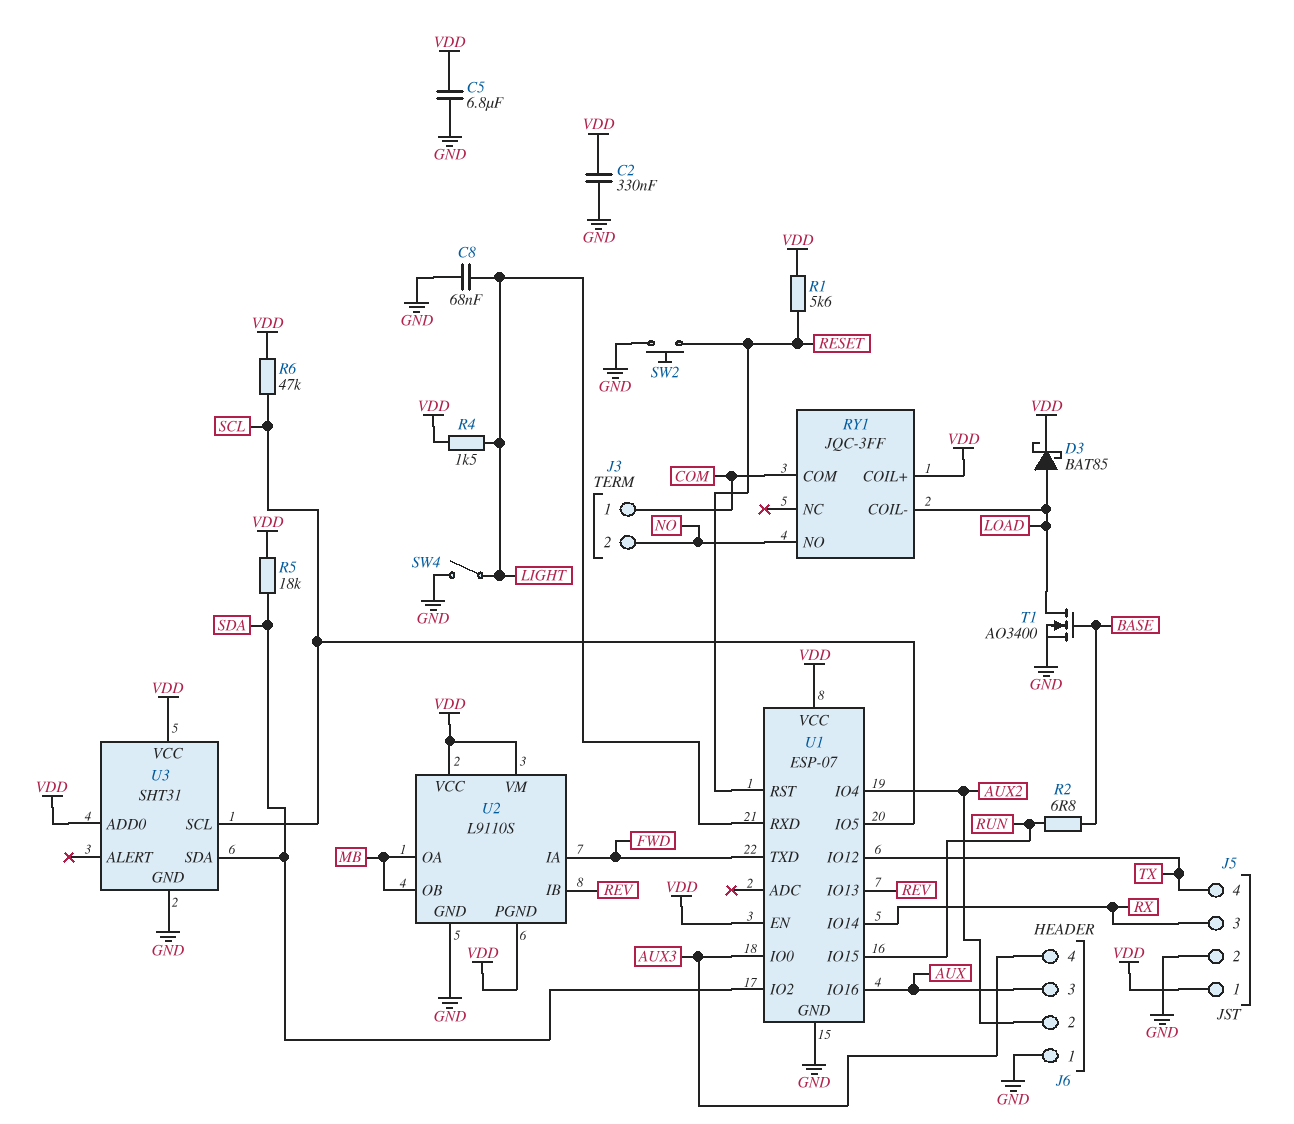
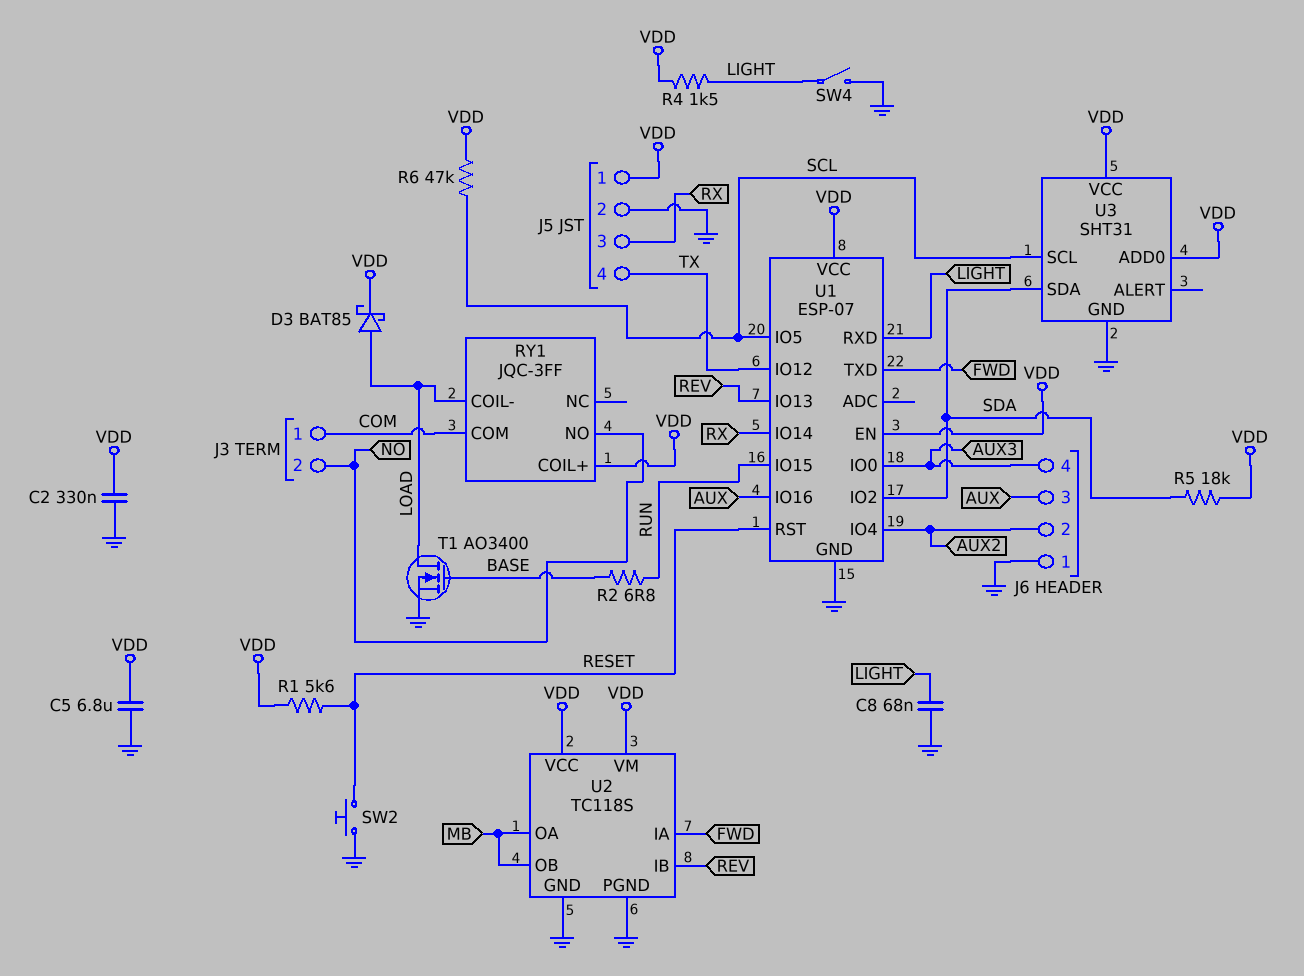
U2: L9110S -> TC118S
U2 pin PGND: VDD -> GND

